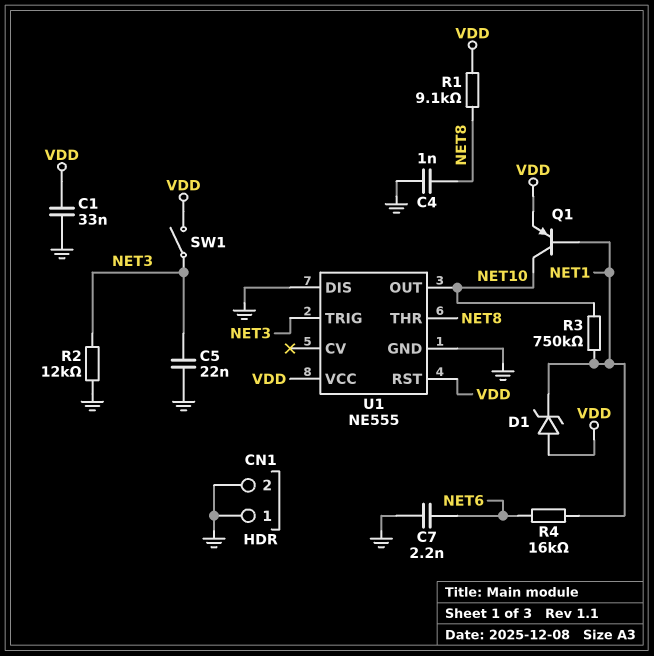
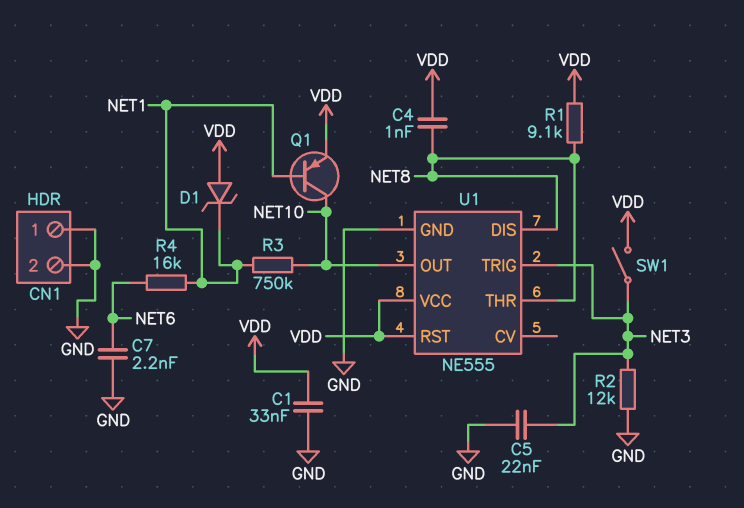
C4: 1nF (GND, NET8) -> 1nF (NET8, VDD)
U1 pin DIS: GND -> NET8

